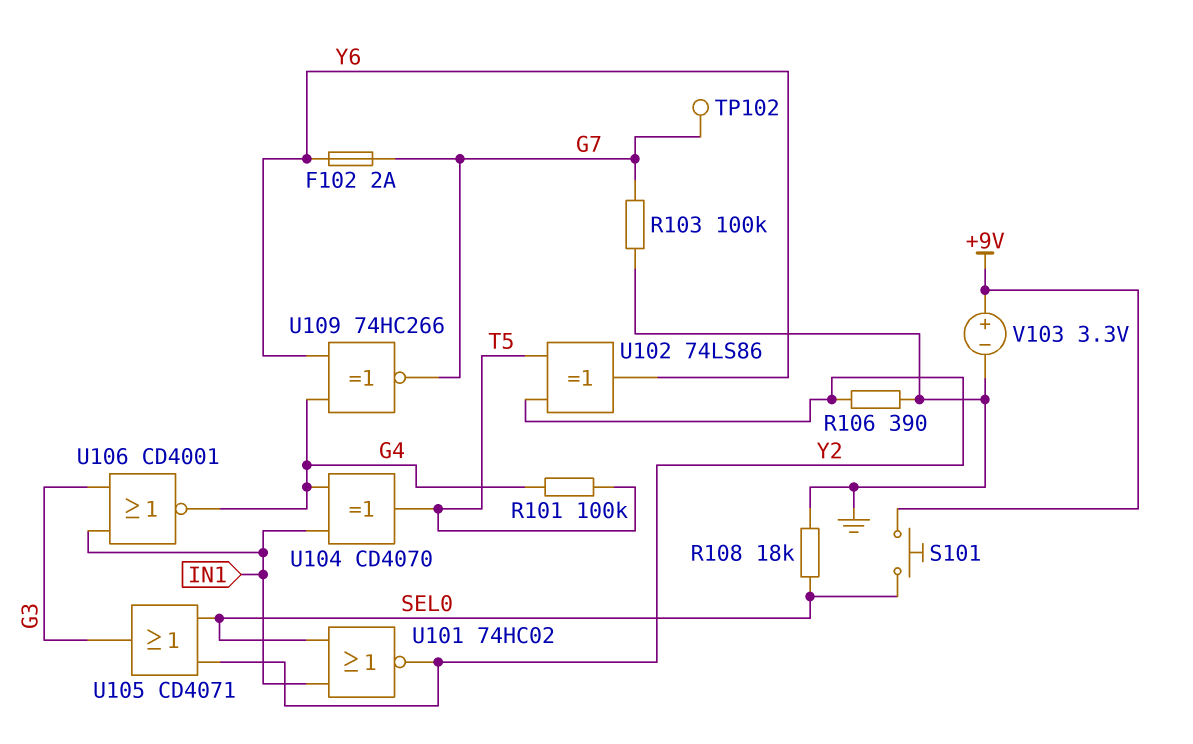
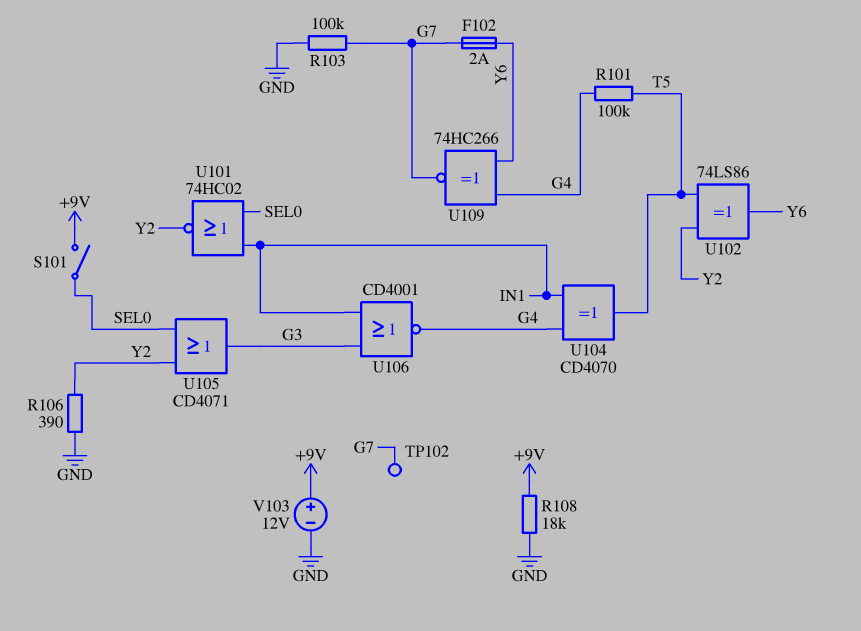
R108: 18k (GND, SEL0) -> 18k (+9V, GND)
S101: button (+9V, SEL0) -> switch (+9V, SEL0)
V103: 3.3V (plus +9V, minus GND) -> 12V (plus +9V, minus GND)

